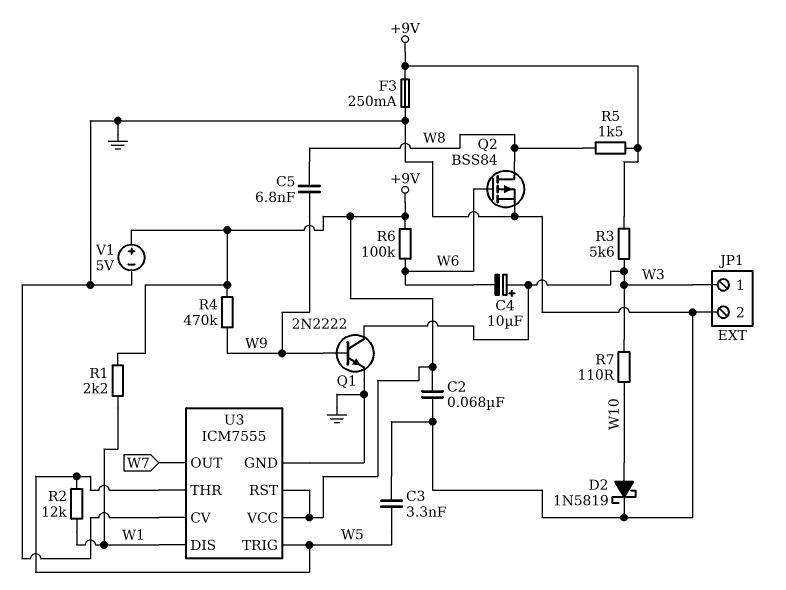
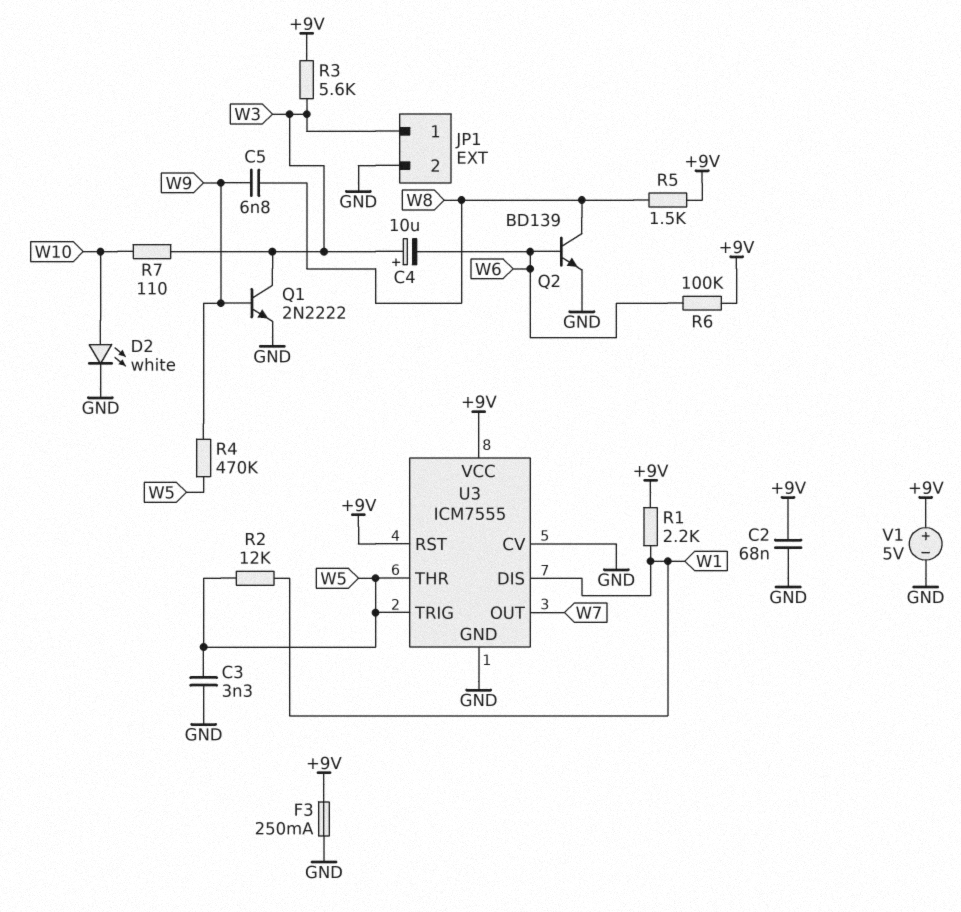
D2: schottky 1N5819 (A W10, K GND) -> LED white (A W10, K GND)
Q2: PMOS BSS84 (G W6, D W8, S GND) -> NPN BD139 (B W6, C W8, E GND)
R4: 470k (+9V, W9) -> 470k (W5, W9)

